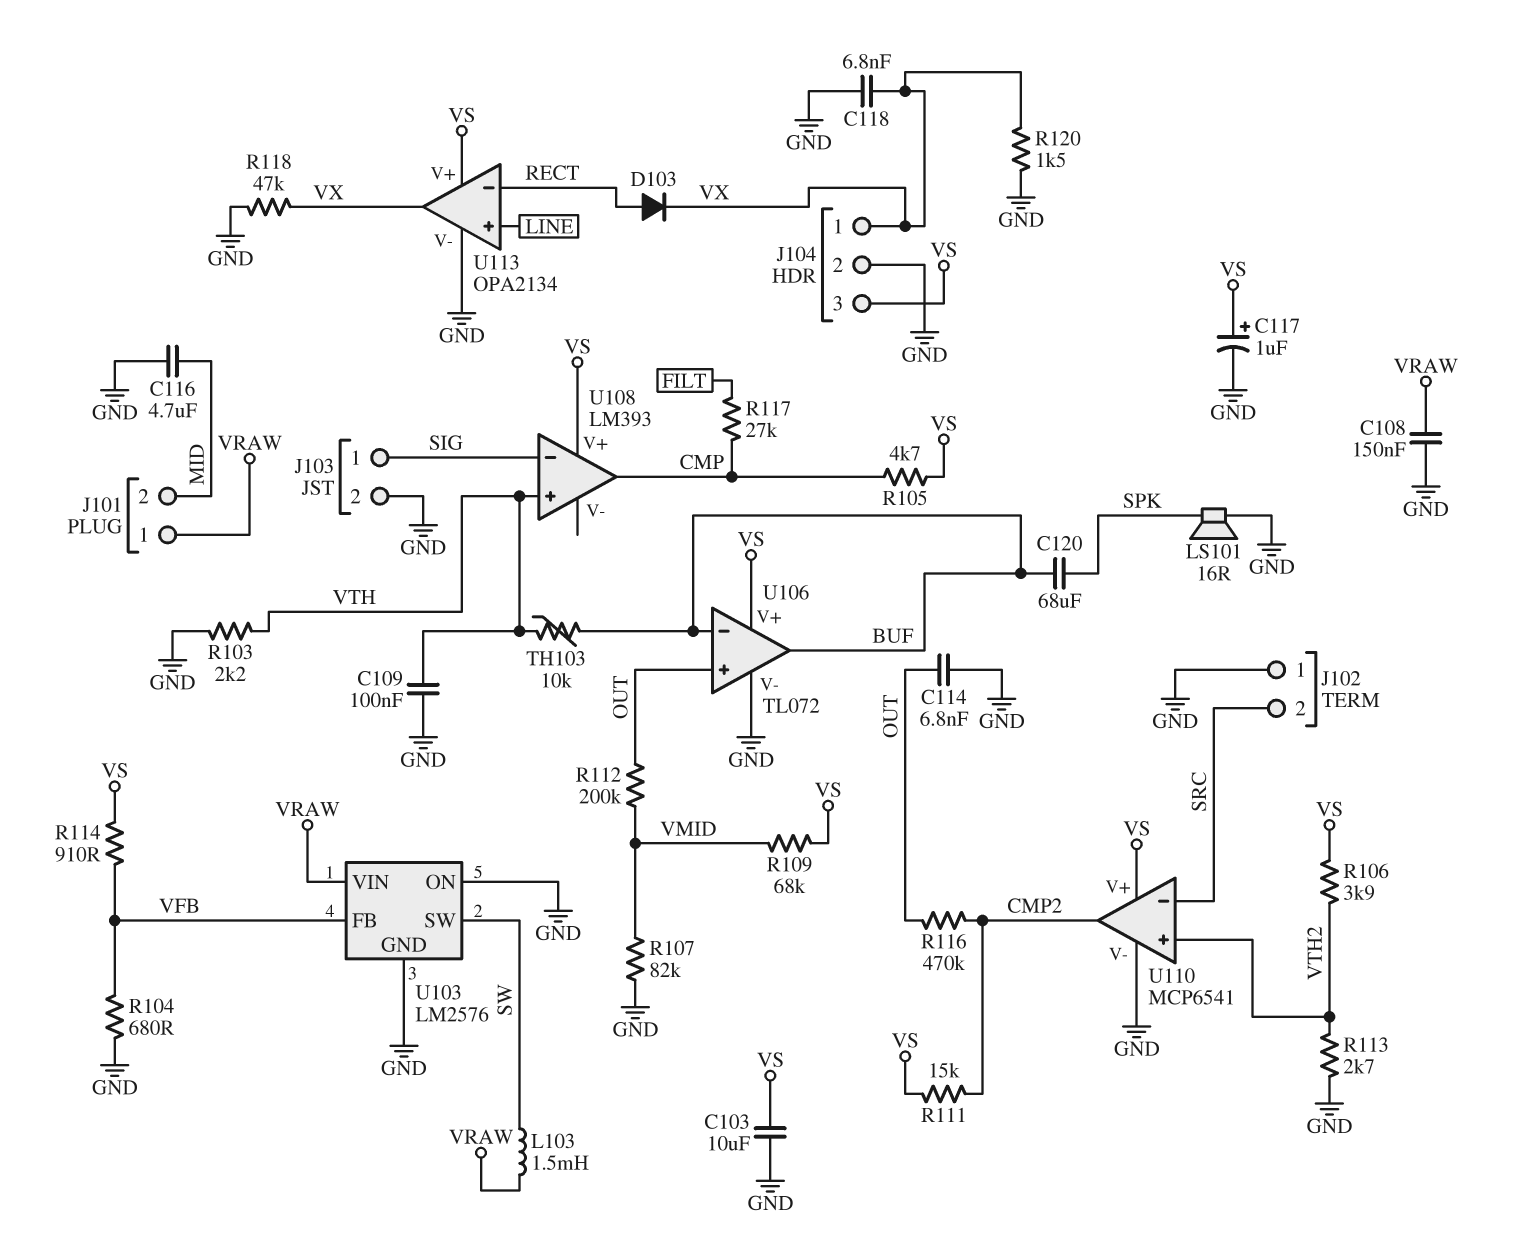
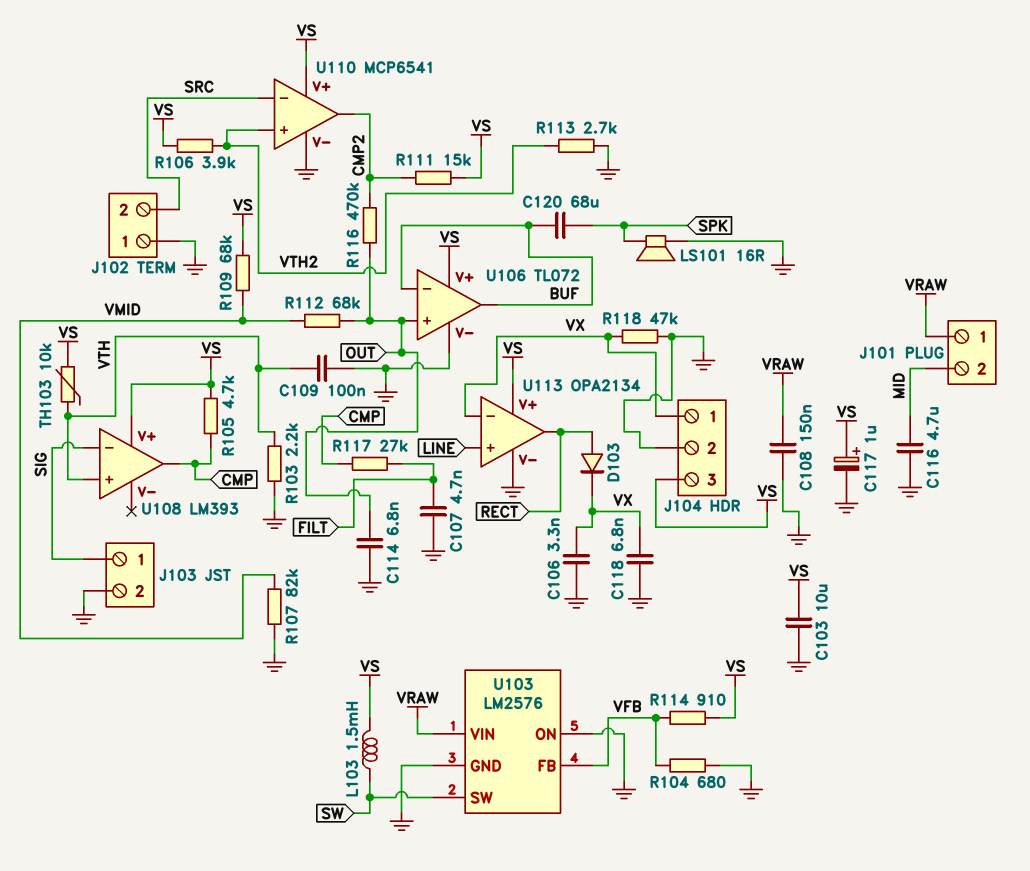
C106: none -> 3.3nF (GND, VX)
C107: none -> 4.7nF (FILT, GND)
L103: 1.5mH (SW, VRAW) -> 1.5mH (SW, VS)
R112: 200k (OUT, VMID) -> 68k (OUT, VMID)
R120: 1.5k (GND, VX) -> none
TH103: 10k (BUF, VTH) -> 10k (VS, VTH)
U113 pin in-: RECT -> VX
U113 pin out: VX -> RECT

